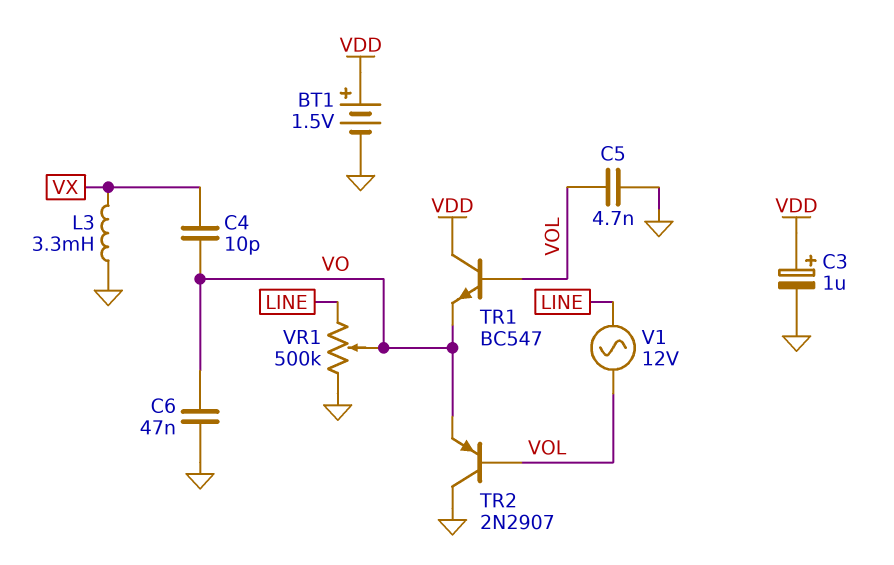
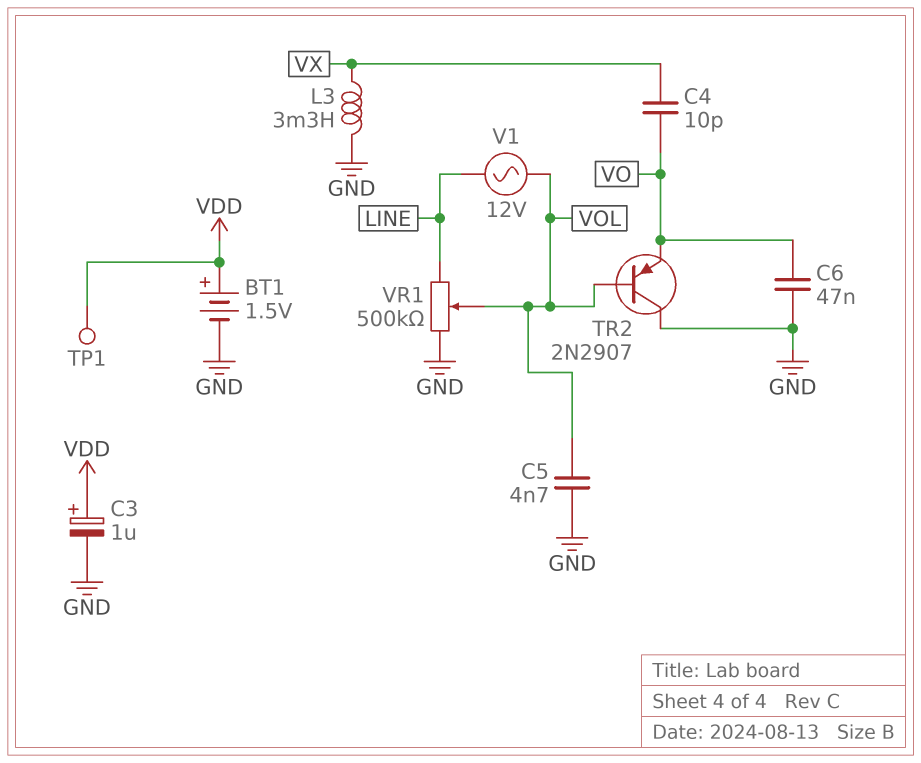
TP1: none -> test point (VDD)
TR1: NPN BC547 (B VOL, C VDD, E VO) -> none
VR1: 500k (GND, LINE, wiper VO) -> 500k (GND, LINE, wiper VOL)

